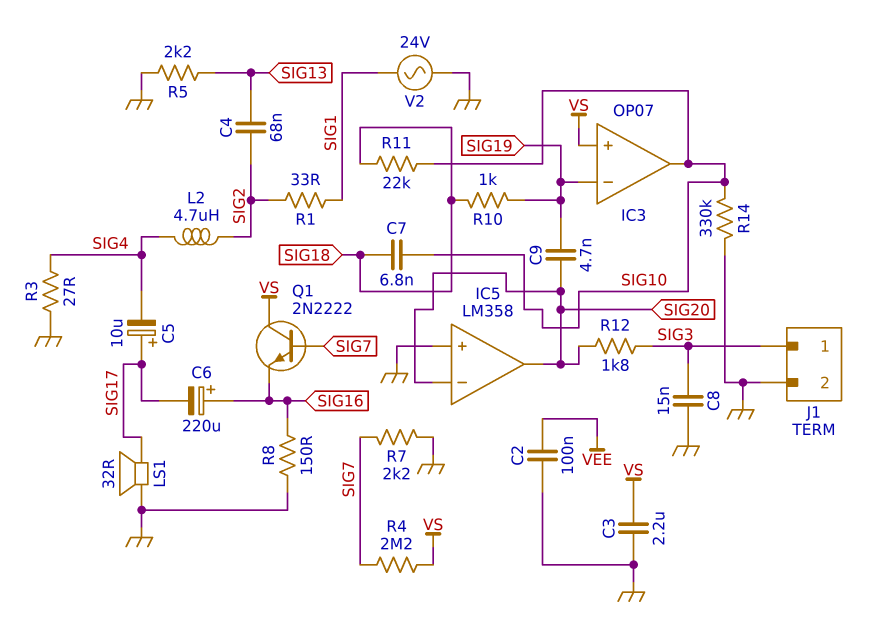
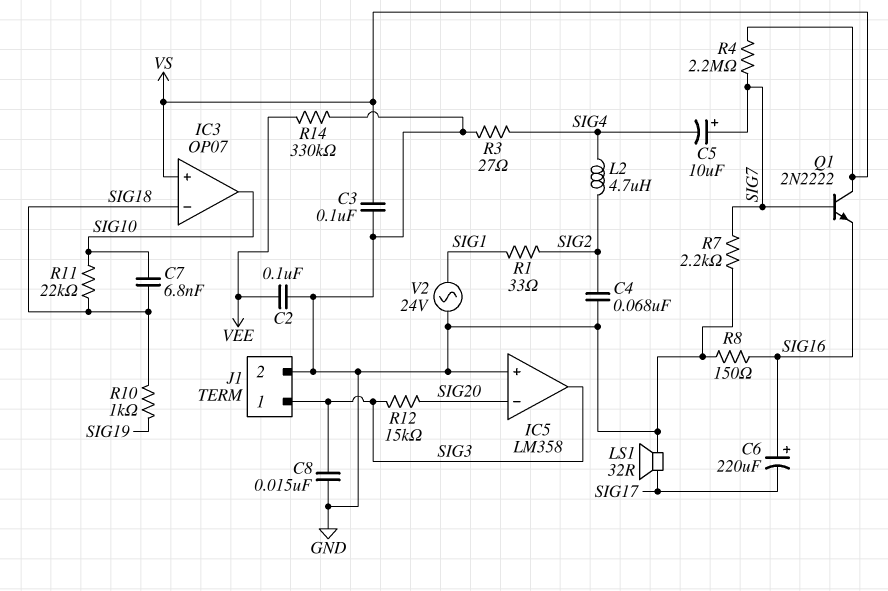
C3: 2.2uF (GND, VS) -> 100nF (GND, VS)
C4: 68nF (SIG2, SIG13) -> 68nF (GND, SIG2)
C5: 10uF (plus SIG17, minus SIG4) -> 10uF (plus SIG7, minus SIG4)
C9: 4.7nF (SIG19, SIG20) -> none
IC3 pin in-: SIG19 -> SIG18
IC5 pin out: SIG20 -> SIG3
R5: 2.2k (GND, SIG13) -> none
R12: 1.8k (SIG3, SIG20) -> 15k (SIG3, SIG20)
R14: 330k (GND, SIG10) -> 330k (GND, VEE)

